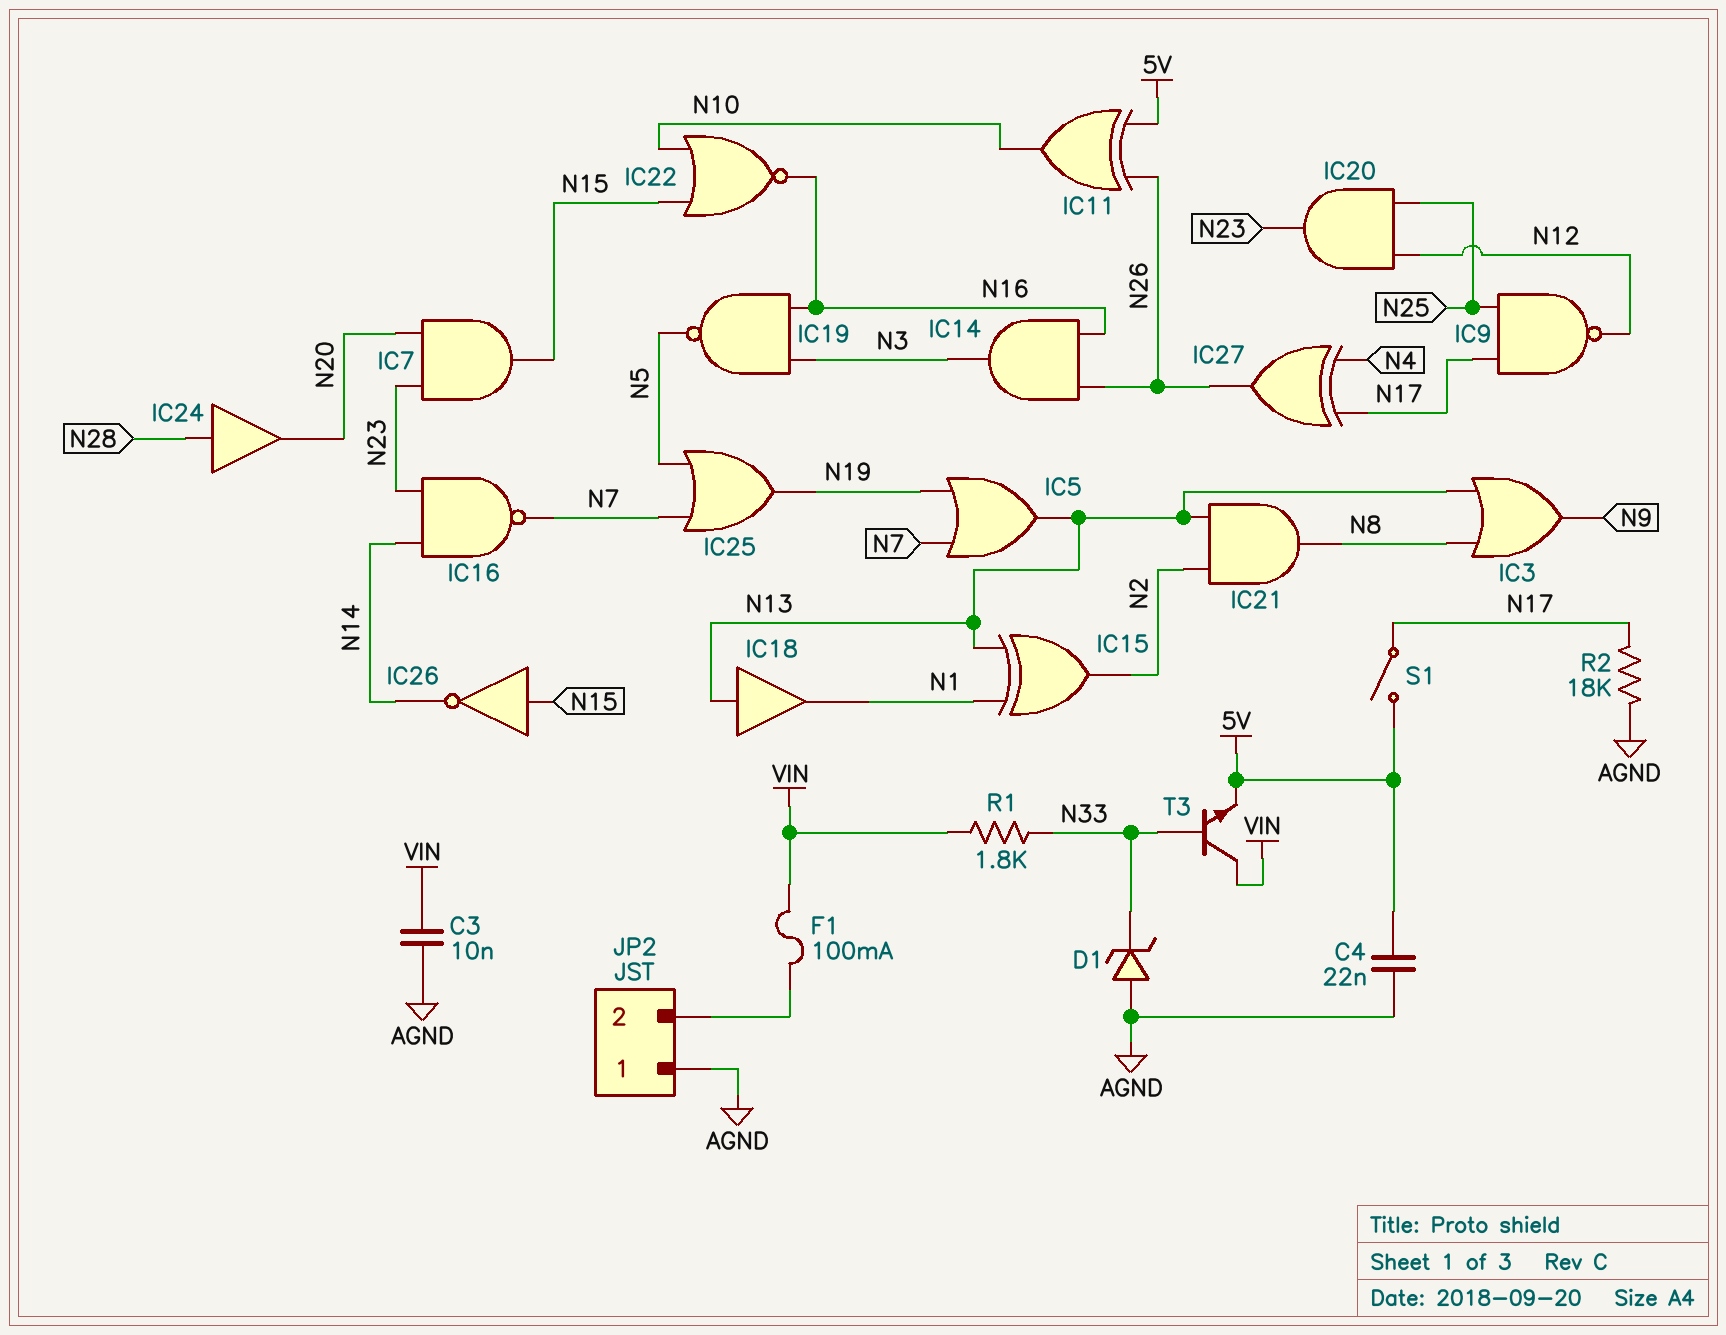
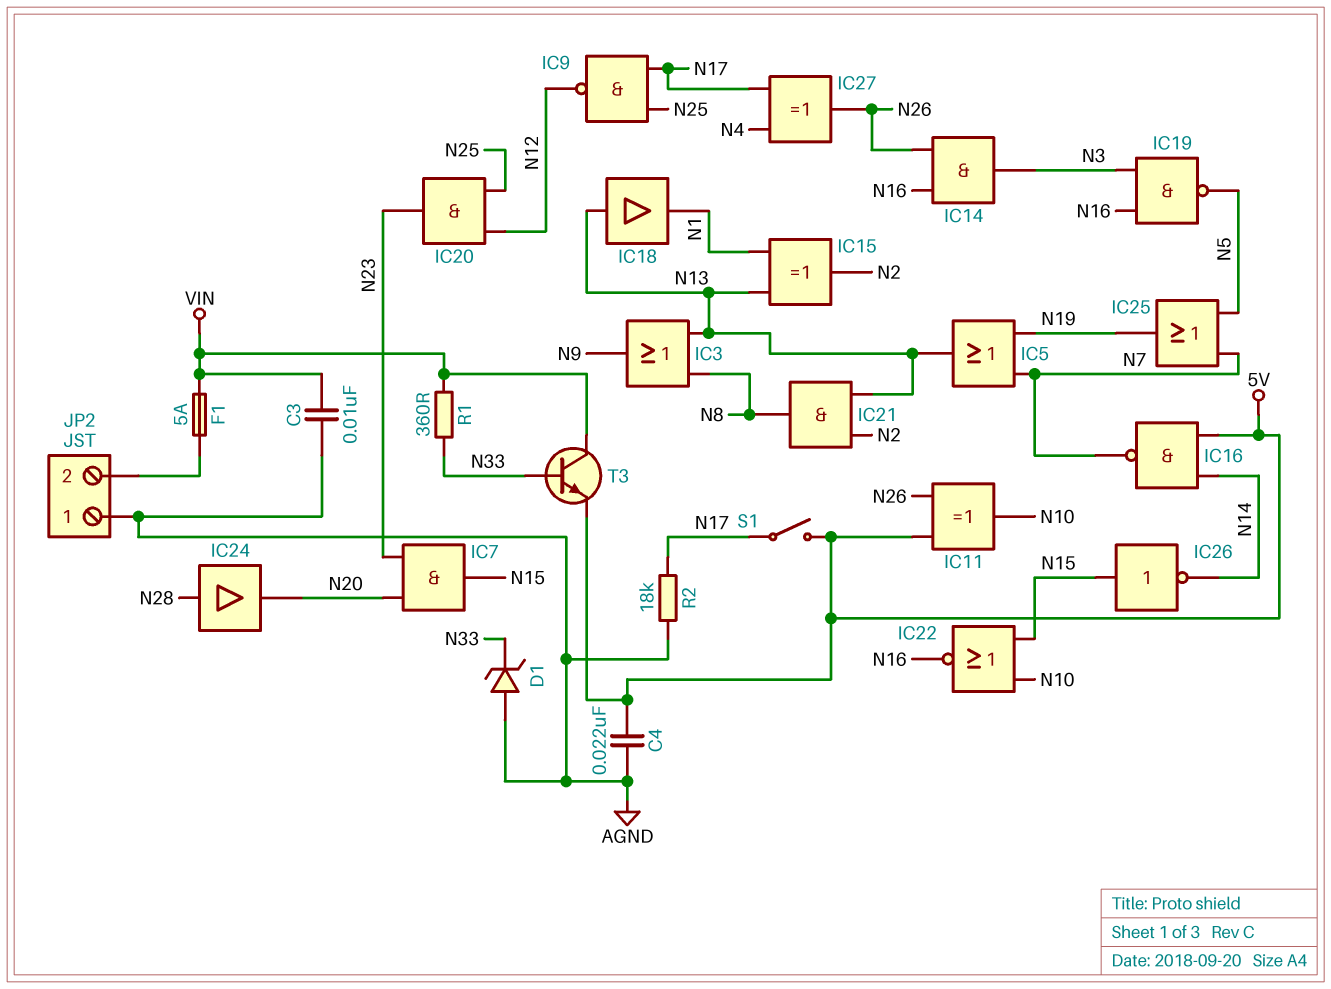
F1: 100mA (JP2/2, VIN) -> 5A (JP2/2, VIN)
IC16: NAND (in N14, in N23, out N7) -> NAND (in 5V, in N14, out N7)
R1: 1.8k (N33, VIN) -> 360 (N33, VIN)

